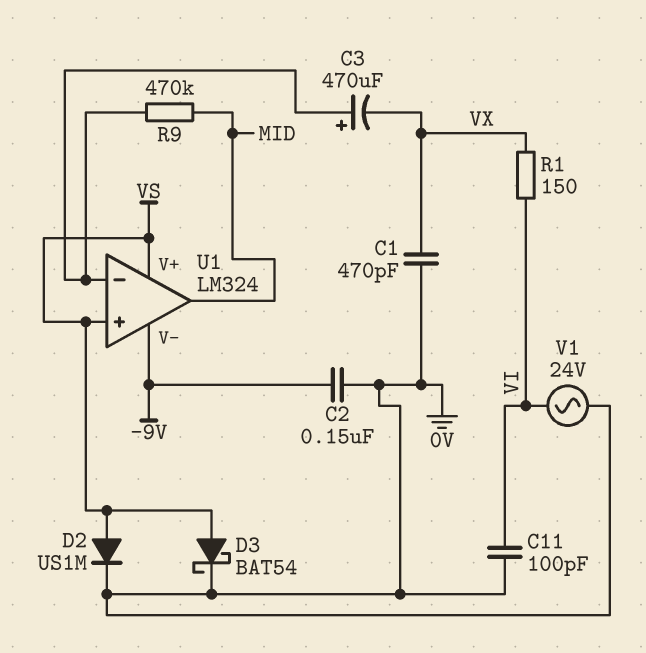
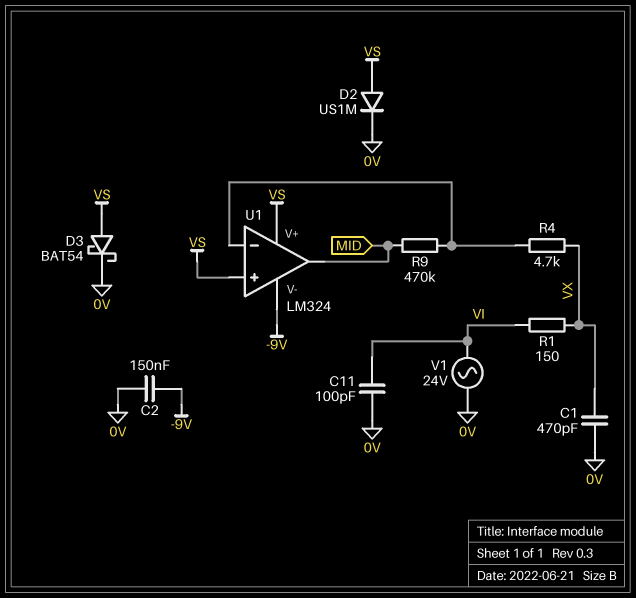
C3: 470uF (plus U1/in-, minus VX) -> none
R4: none -> 4.7k (U1/in-, VX)

